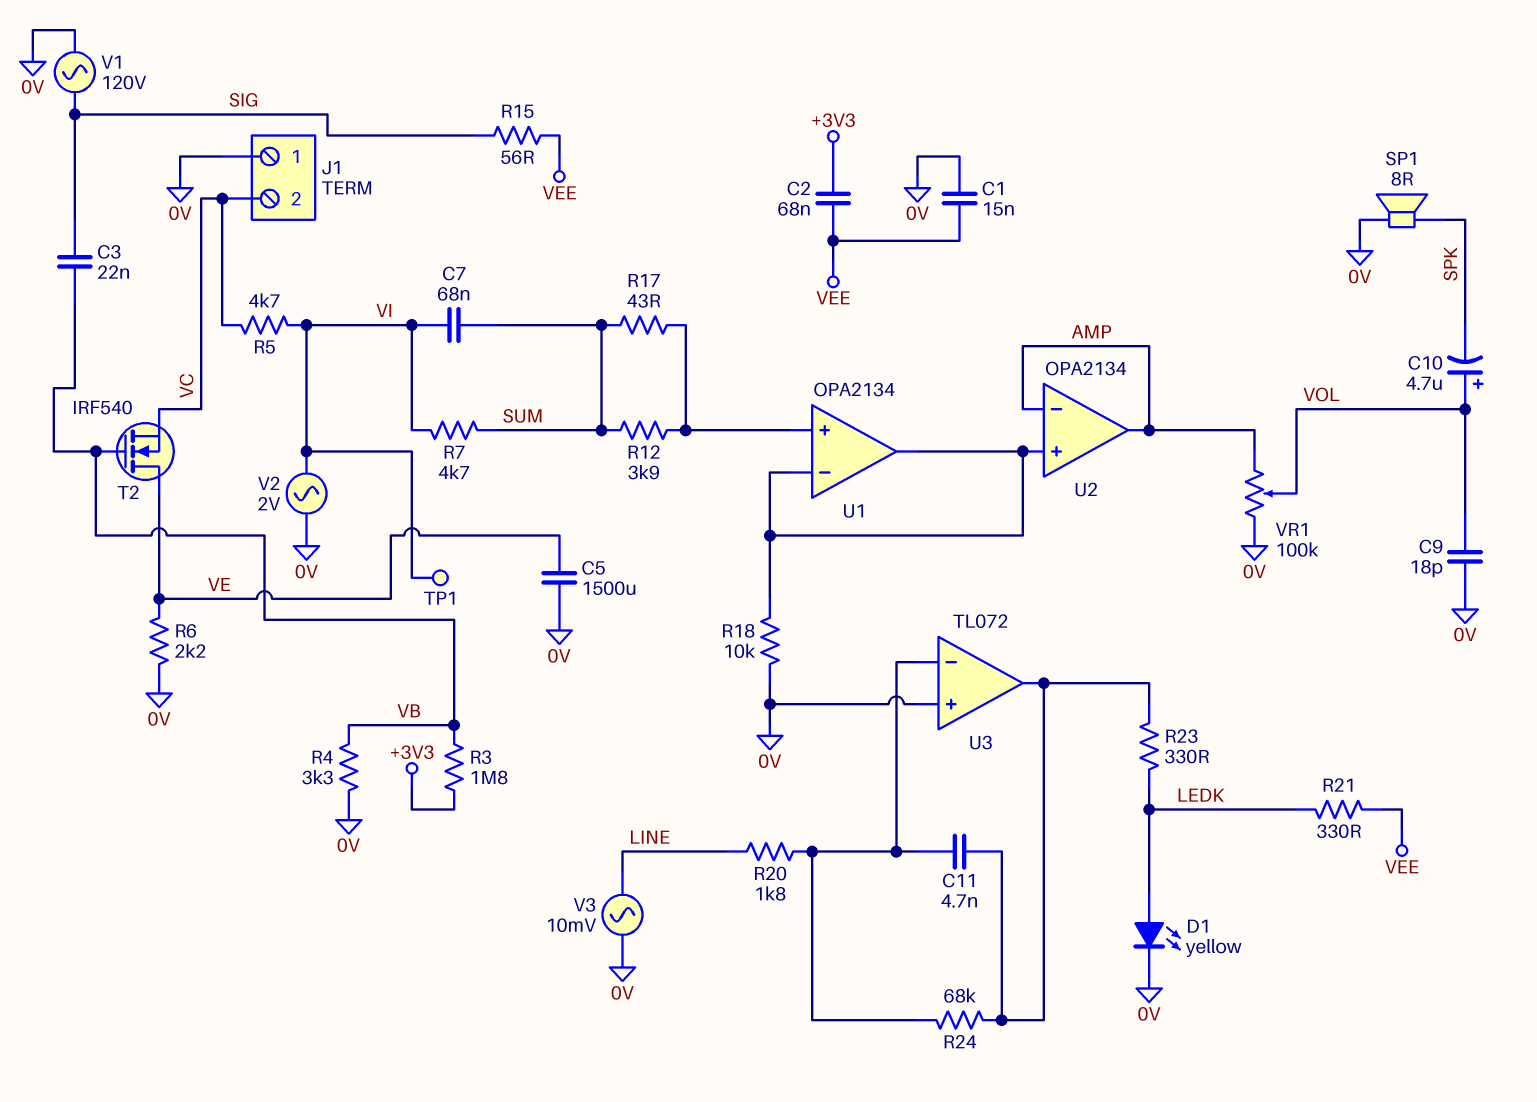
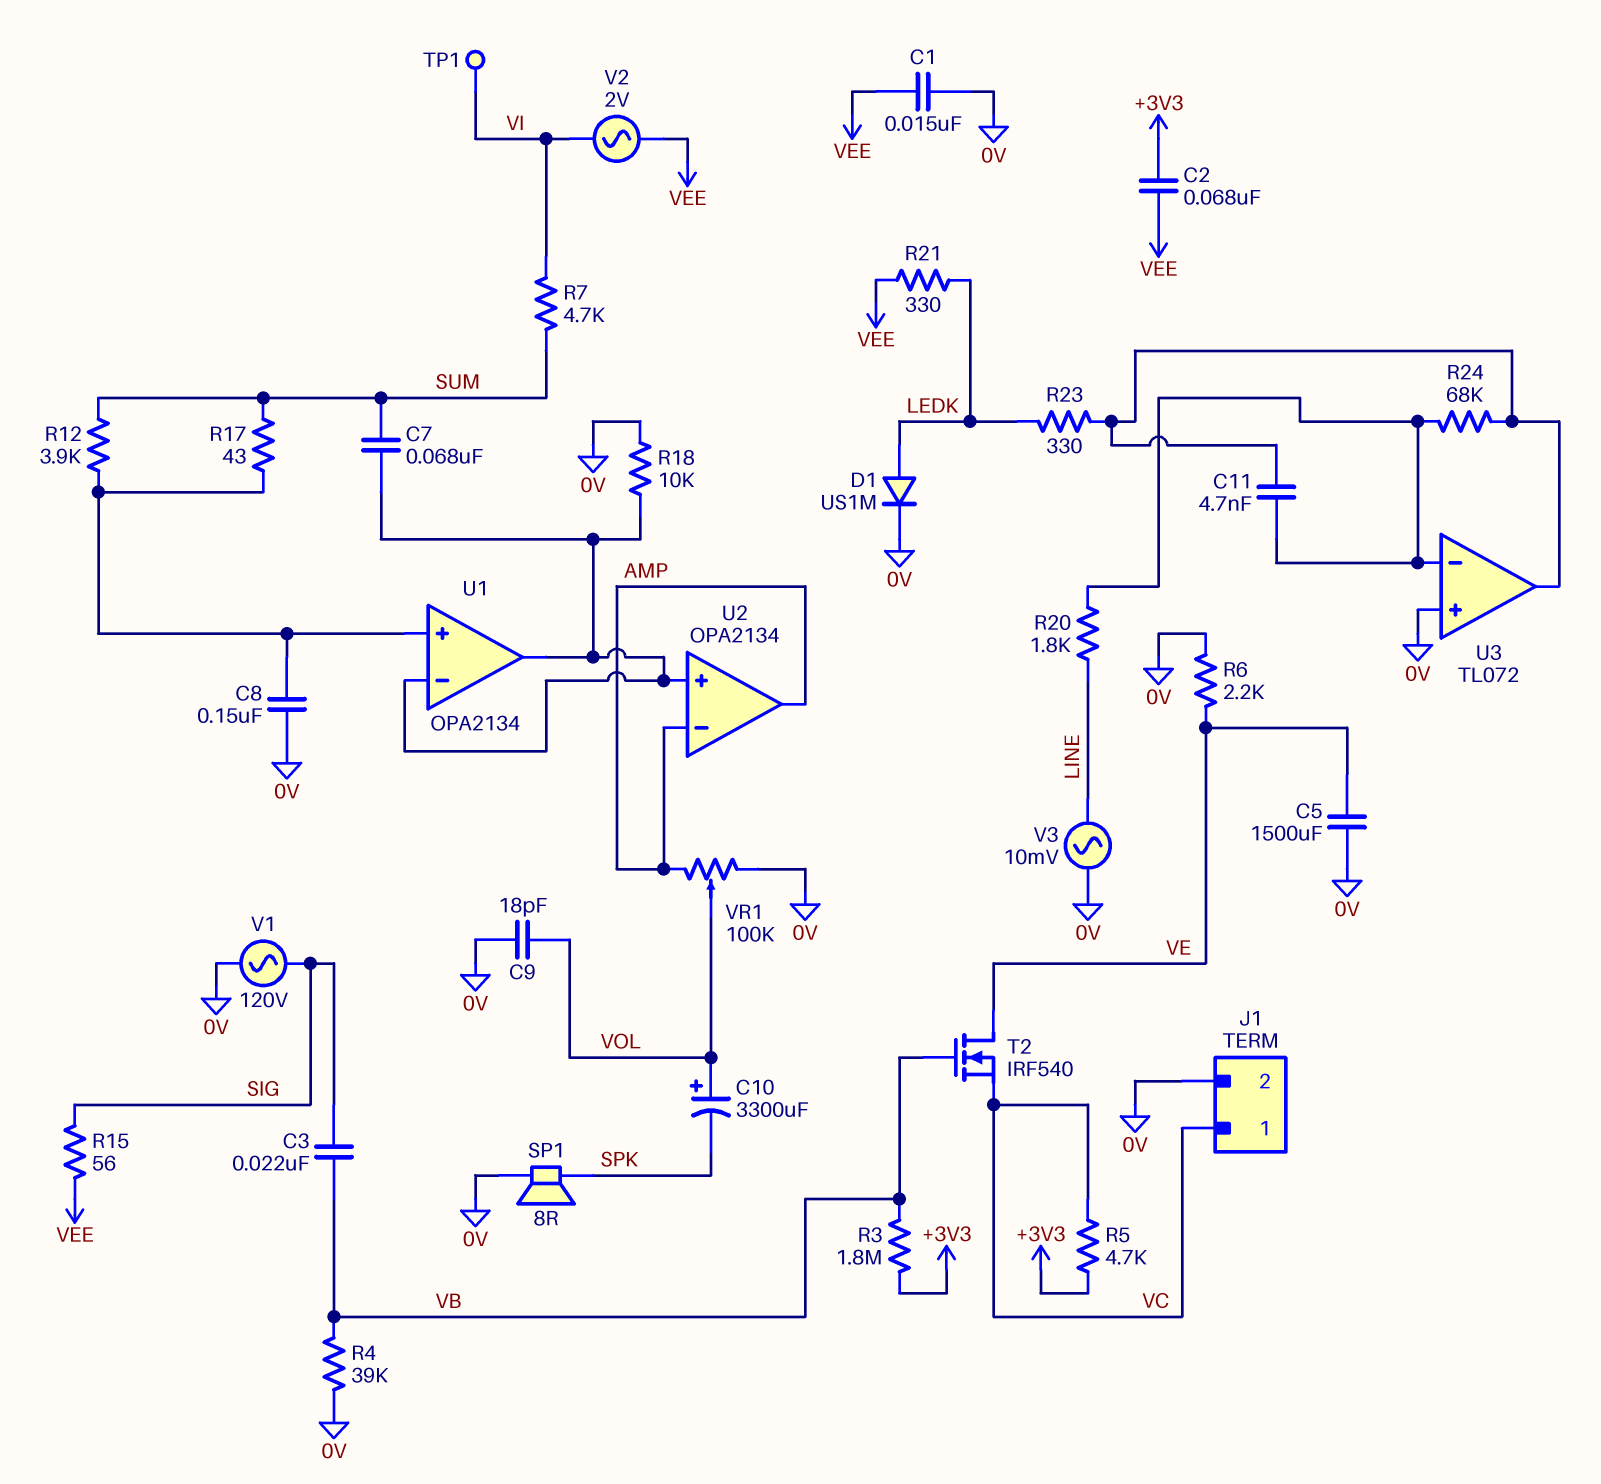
C7: 68nF (SUM, VI) -> 68nF (SUM, U1/in-)
C8: none -> 150nF (0V, U1/in+)
C10: 4.7uF (plus VOL, minus SPK) -> 3300uF (plus VOL, minus SPK)
D1: LED yellow (A LEDK, K 0V) -> diode US1M (A LEDK, K 0V)
J1 pin 1: 0V -> VC
J1 pin 2: VC -> 0V
R4: 3.3k (0V, VB) -> 39k (0V, VB)
R5: 4.7k (VC, VI) -> 4.7k (+3V3, VC)
V2: AC 2V (0V, VI) -> AC 2V (VEE, VI)

